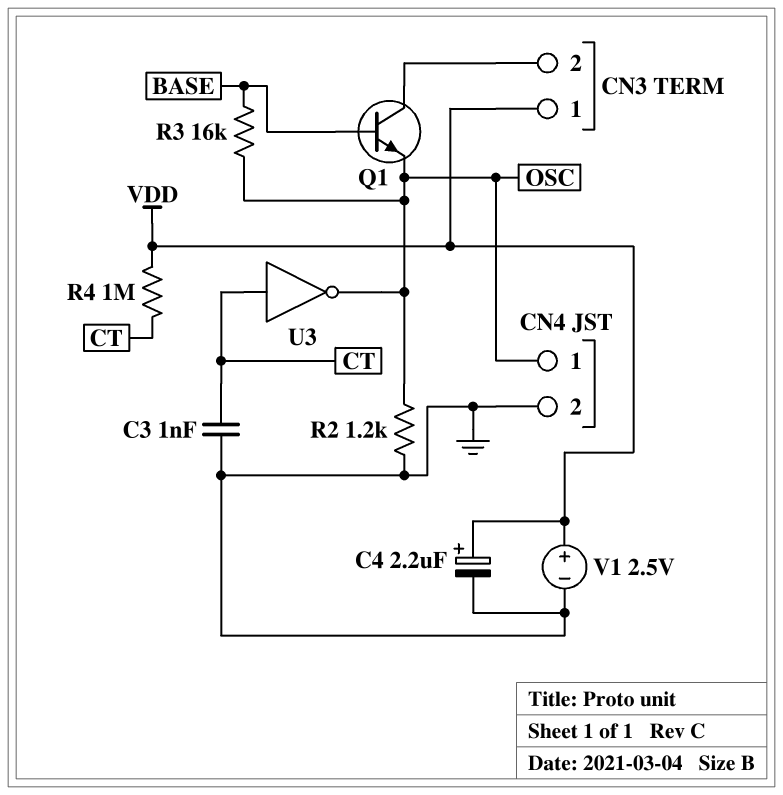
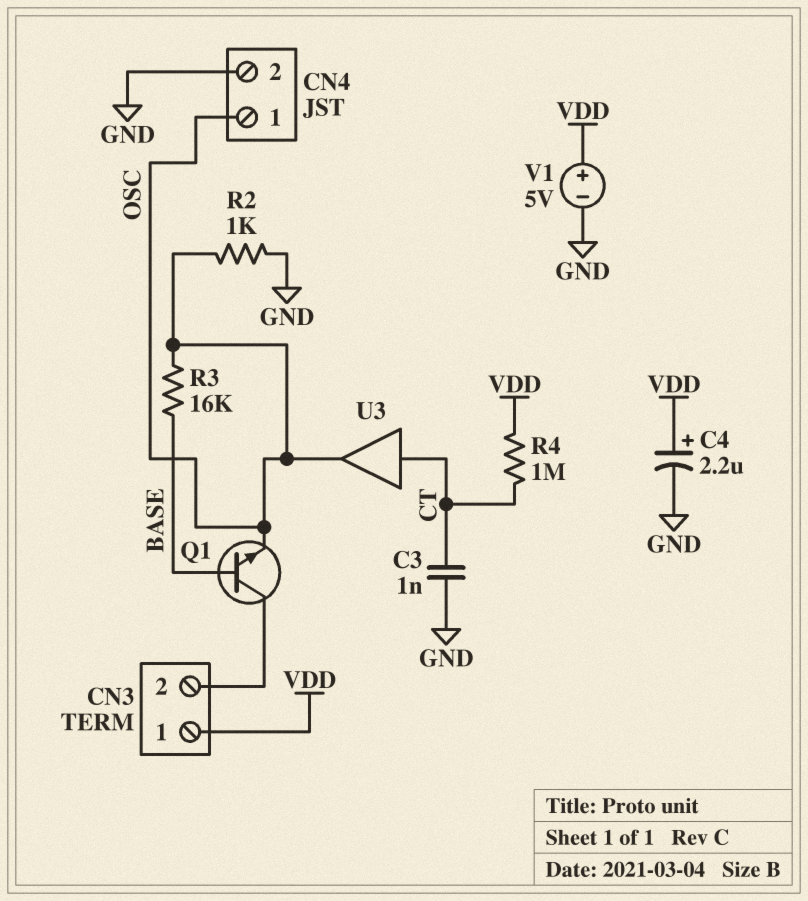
R2: 1.2k (GND, OSC) -> 1k (GND, OSC)
U3: NOT (in CT, out OSC) -> buffer (in CT, out OSC)
V1: 2.5V (plus VDD, minus GND) -> 5V (plus VDD, minus GND)

